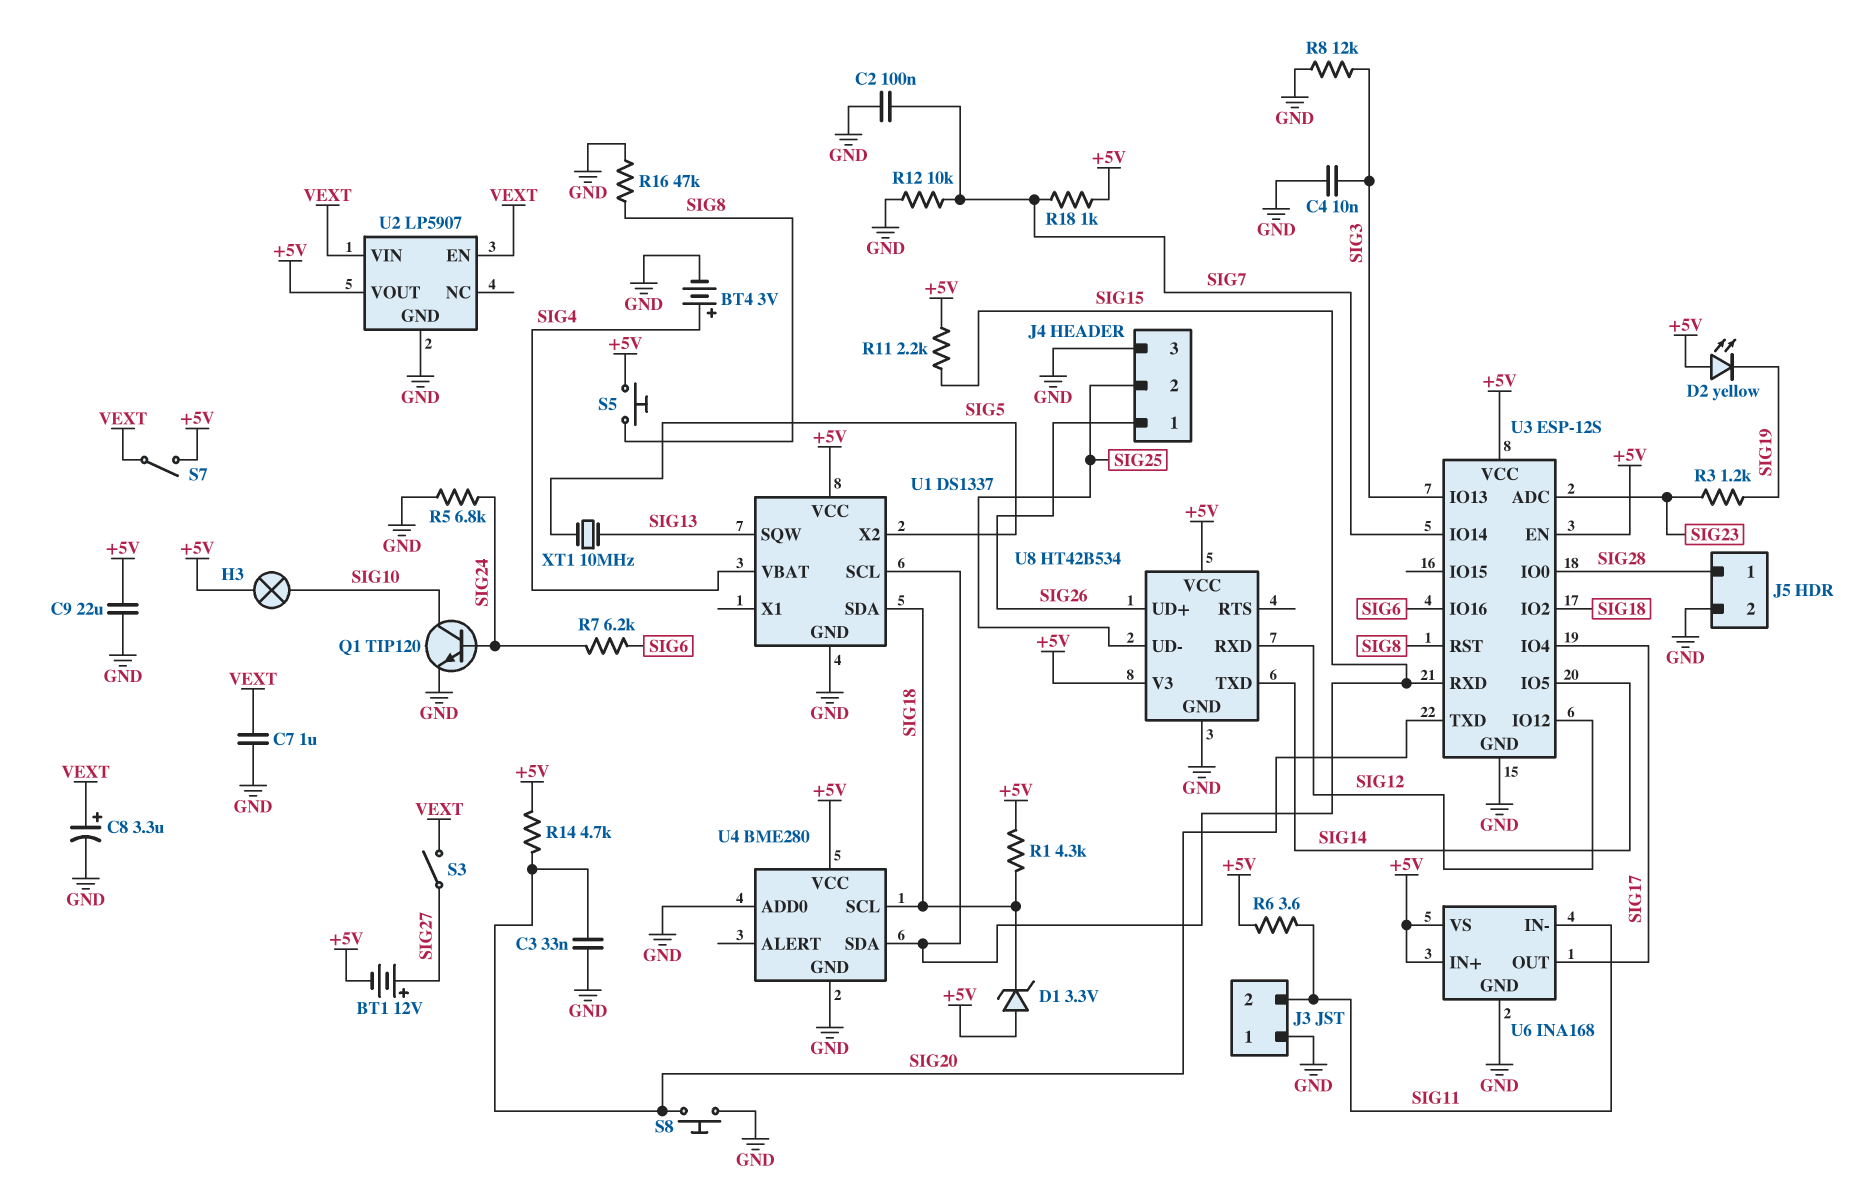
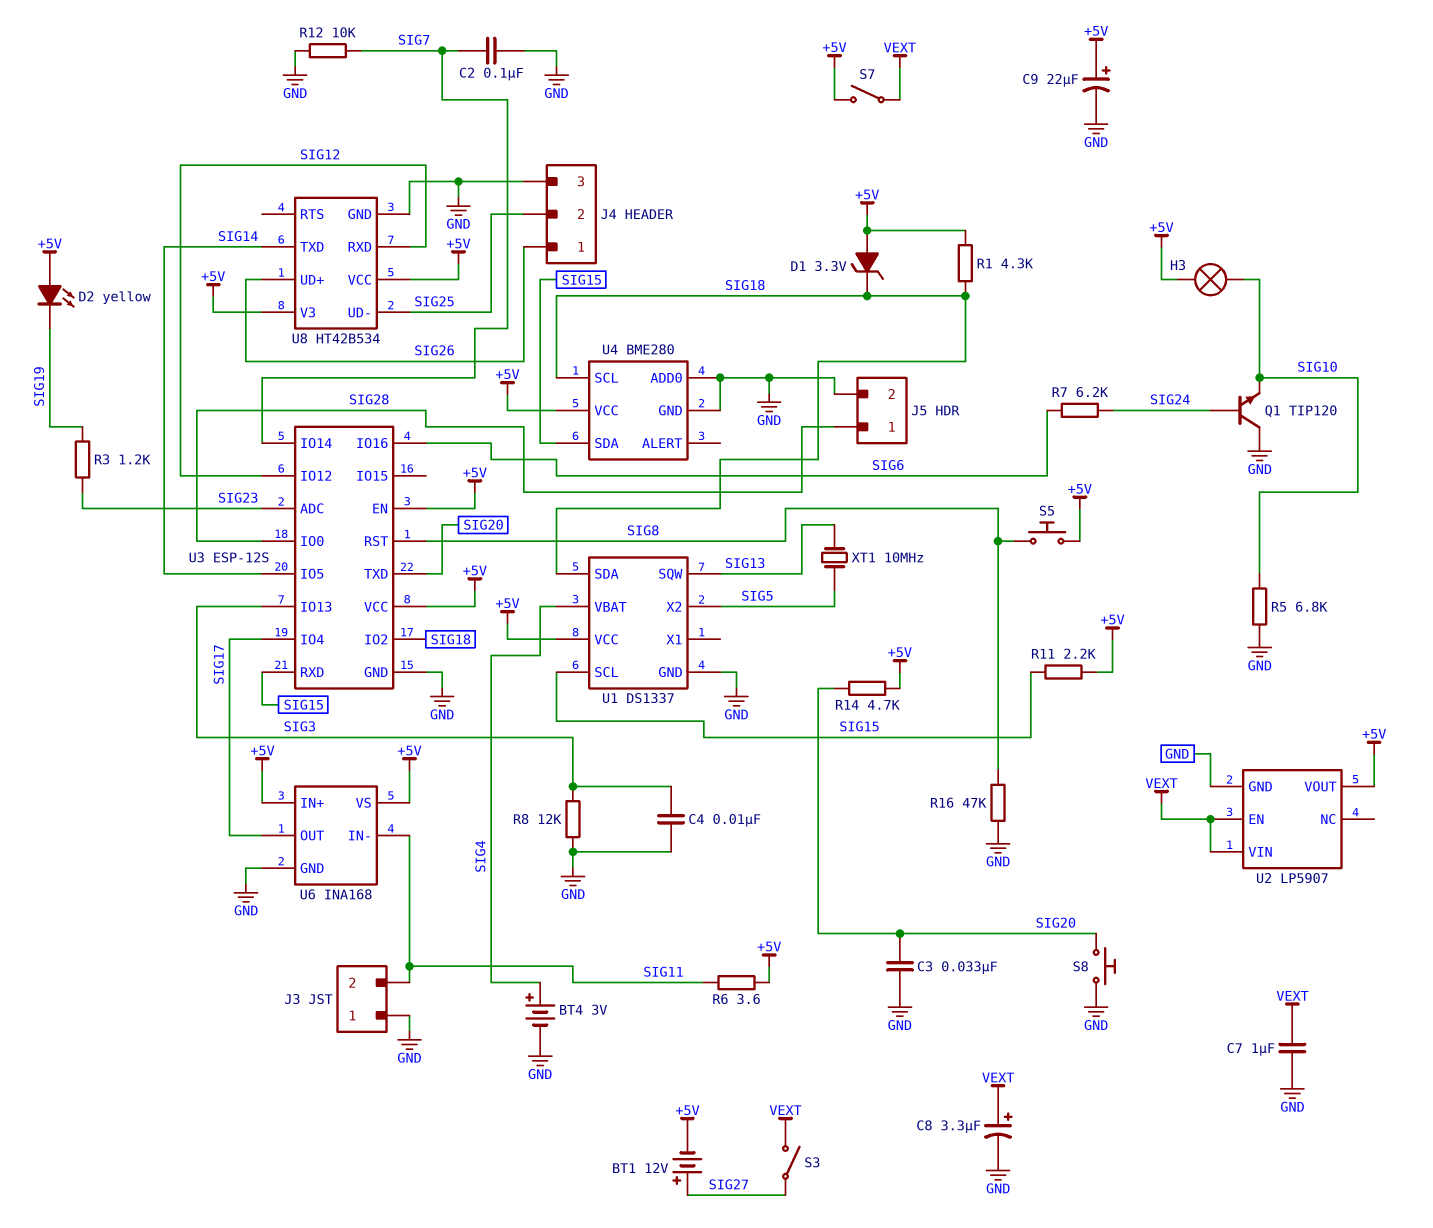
C9: 22uF (+5V, GND) -> 22uF (plus +5V, minus GND)
Q1: NPN TIP120 (B SIG24, C SIG10, E GND) -> NPN TIP120 (B SIG24, C GND, E SIG10)
R5: 6.8k (GND, SIG24) -> 6.8k (GND, SIG10)
R18: 1k (+5V, SIG7) -> none

